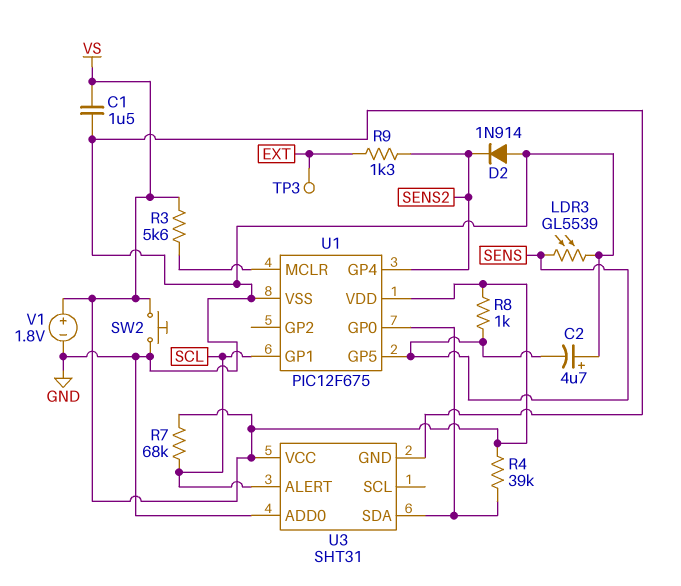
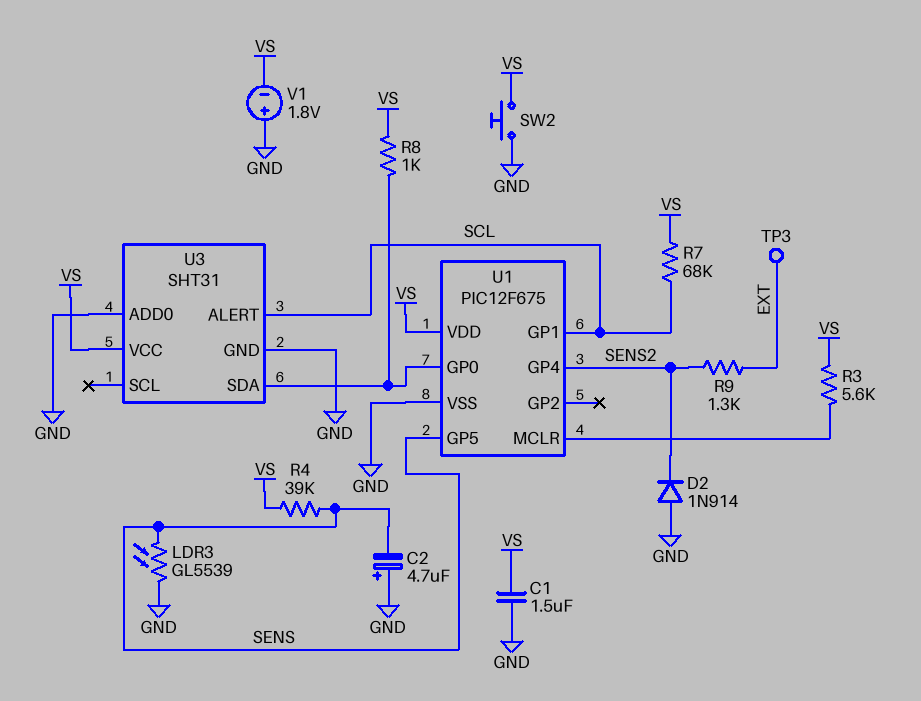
R4: 39k (U1/GP0, VS) -> 39k (SENS, VS)
R8: 1k (SENS, VS) -> 1k (U1/GP0, VS)
V1: 1.8V (plus VS, minus GND) -> 1.8V (plus GND, minus VS)

